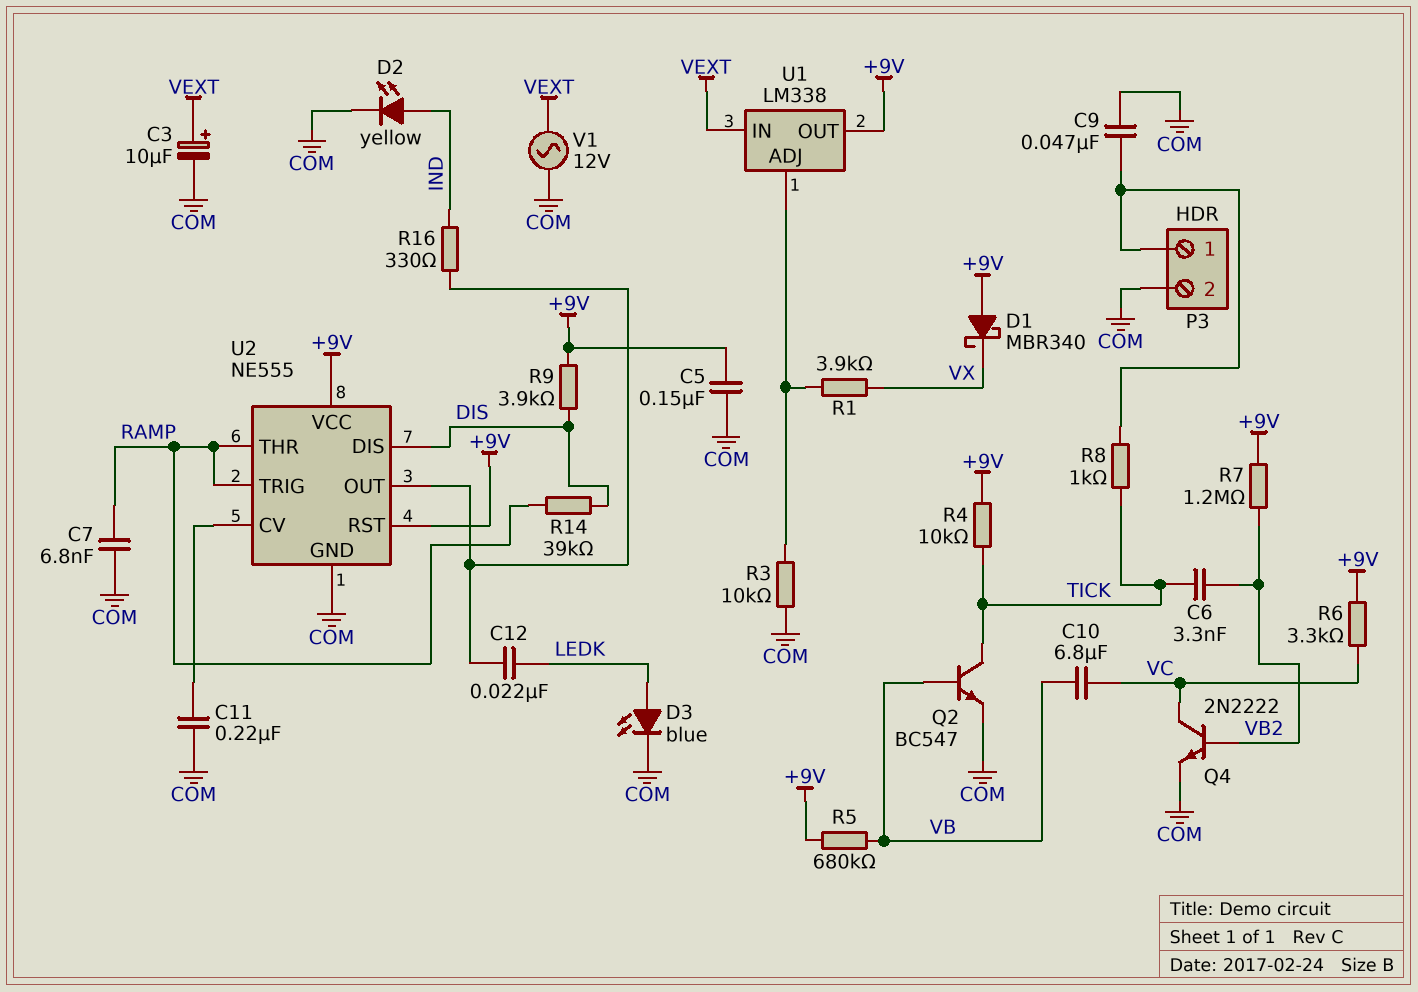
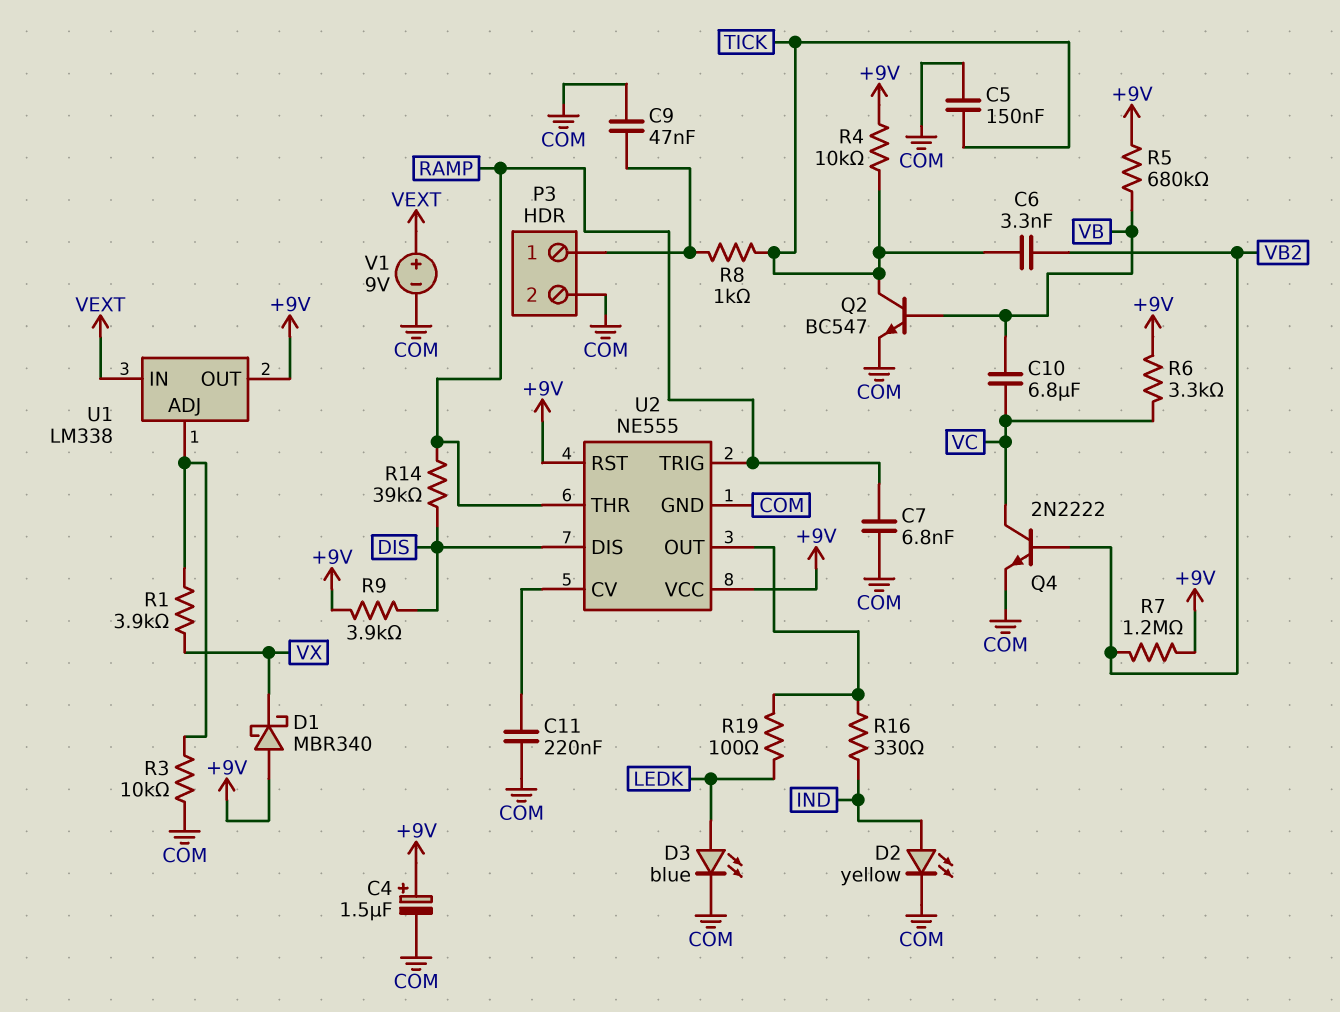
C3: 10uF (plus VEXT, minus COM) -> none
C4: none -> 1.5uF (plus +9V, minus COM)
C5: 150nF (+9V, COM) -> 150nF (COM, TICK)
C12: 22nF (LEDK, U2/OUT) -> none
R19: none -> 100 (LEDK, U2/OUT)
V1: AC 12V (COM, VEXT) -> 9V (plus VEXT, minus COM)

